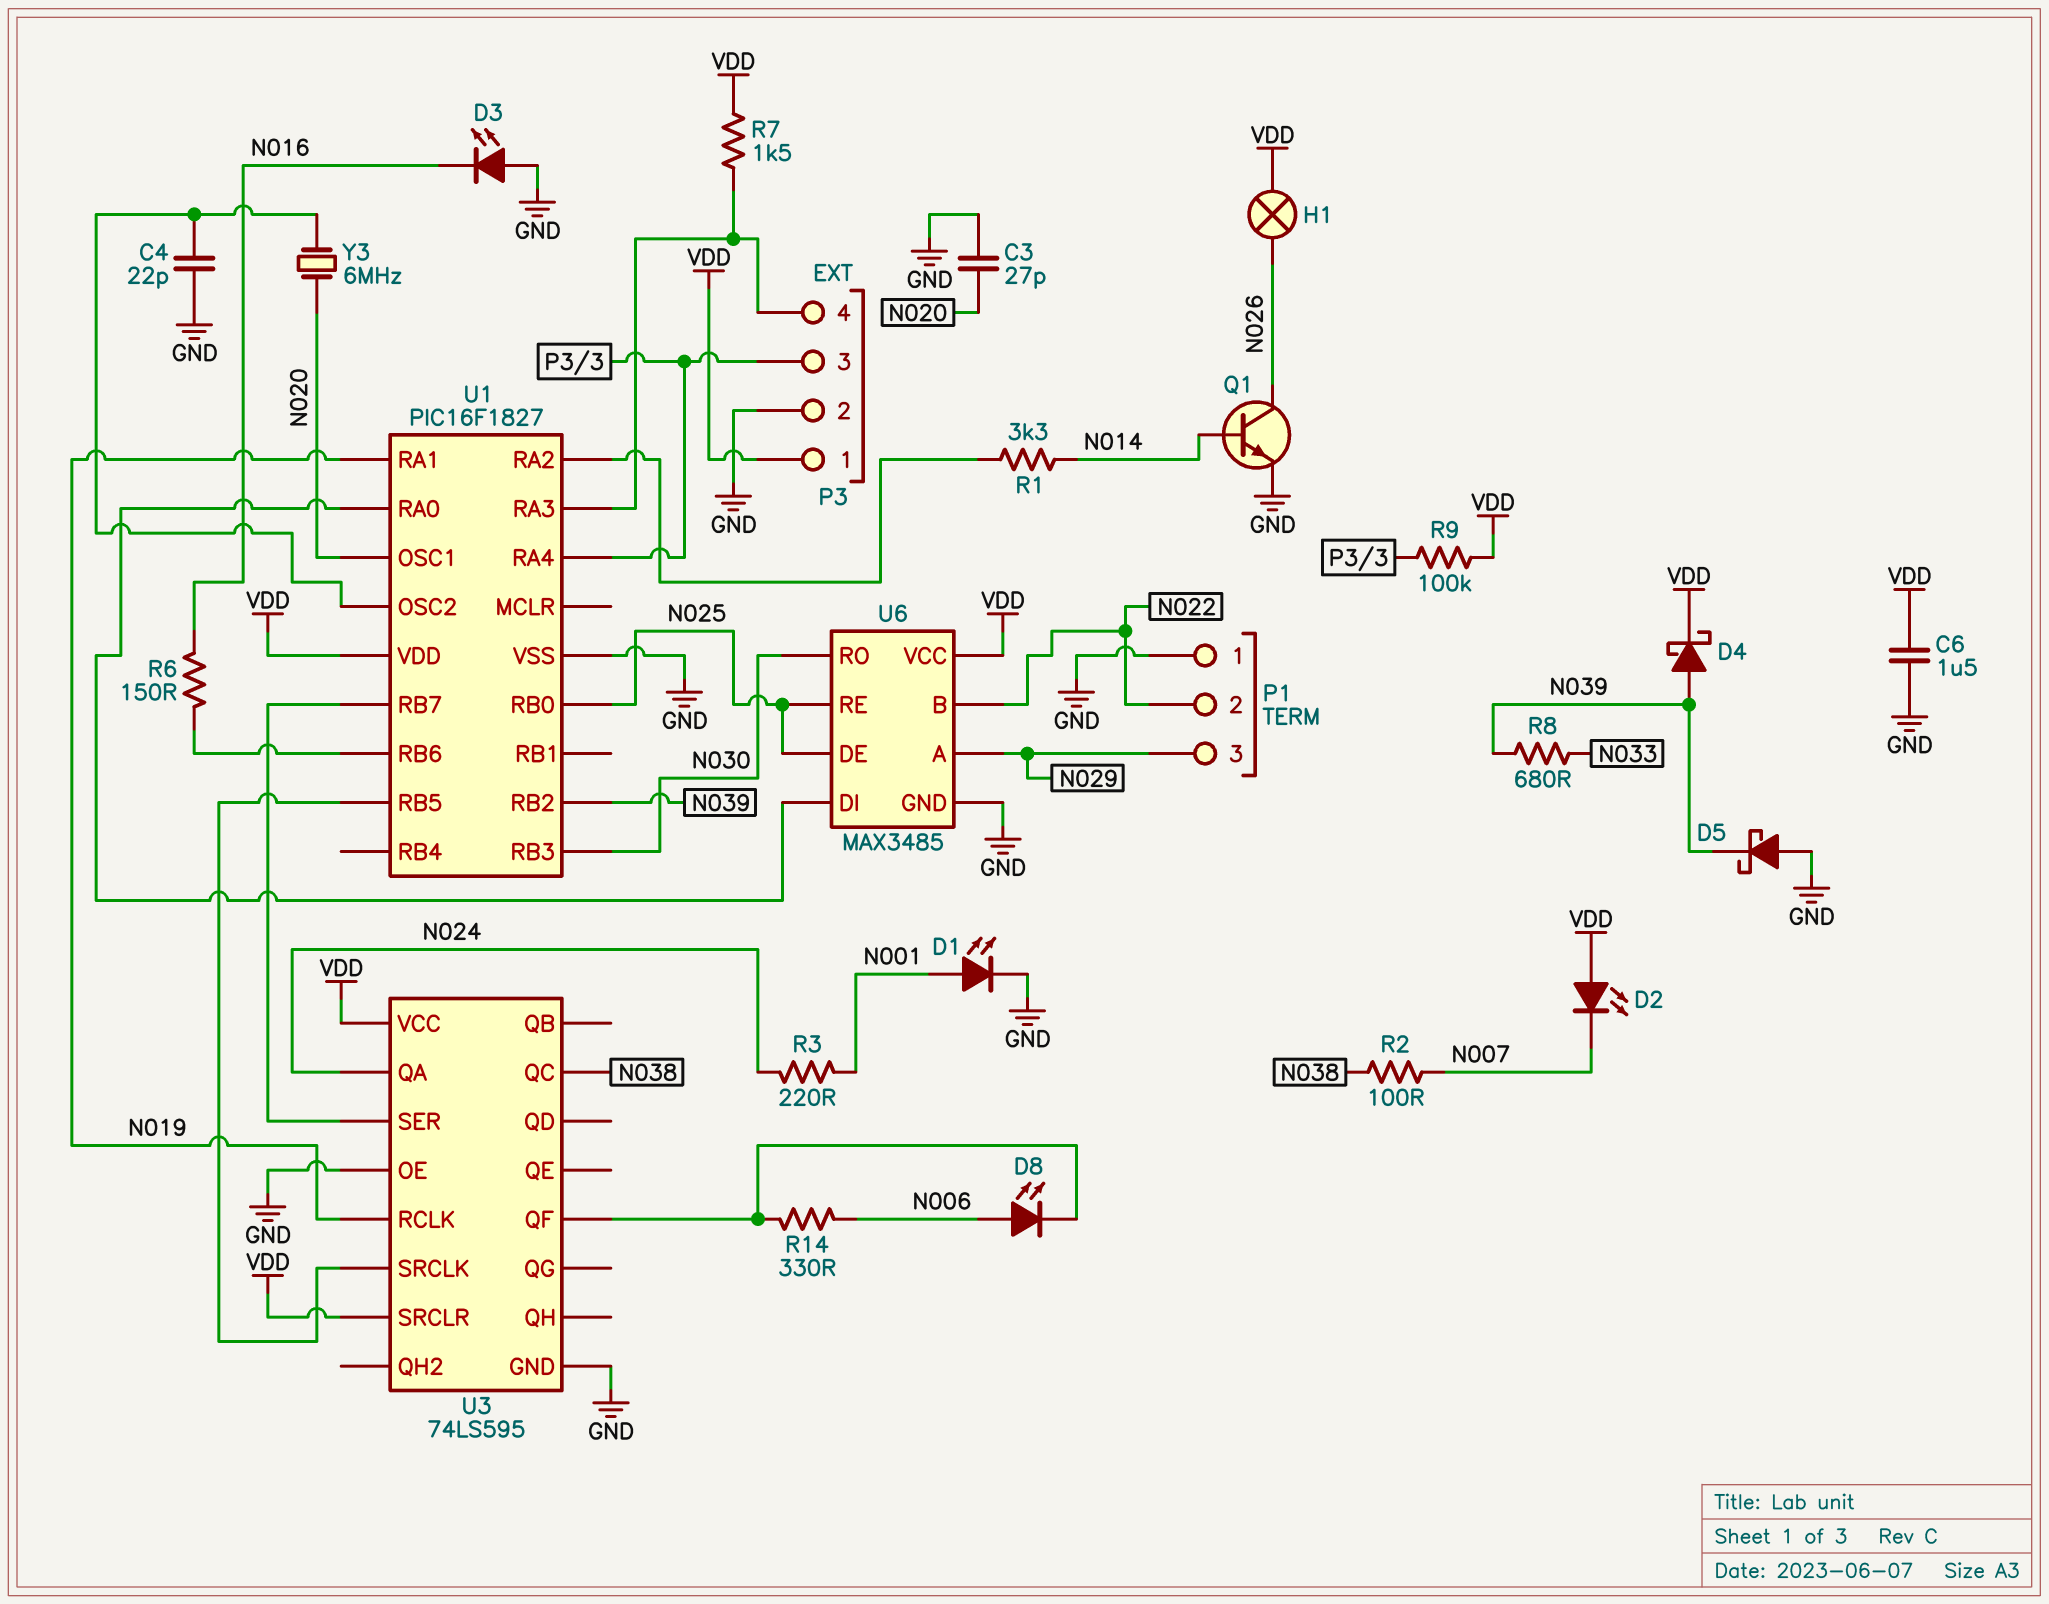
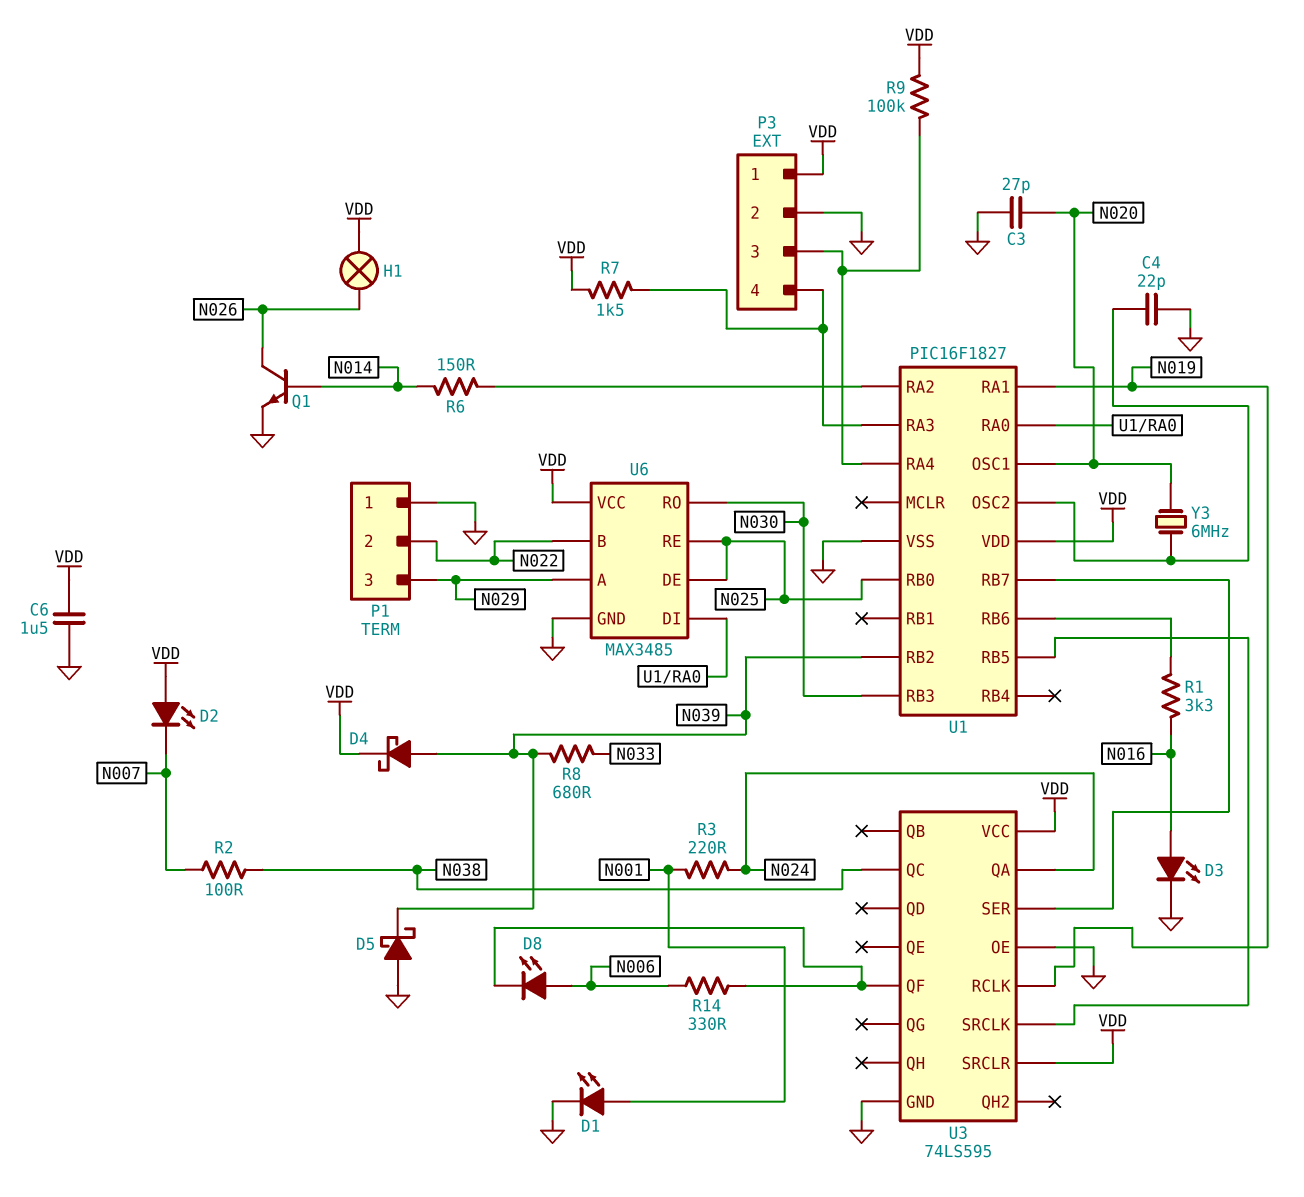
D3: LED (A GND, K N016) -> LED (A N016, K GND)
R1: 3.3k (N014, U1/RA2) -> 3.3k (N016, U1/RB6)
R6: 150 (N016, U1/RB6) -> 150 (N014, U1/RA2)

